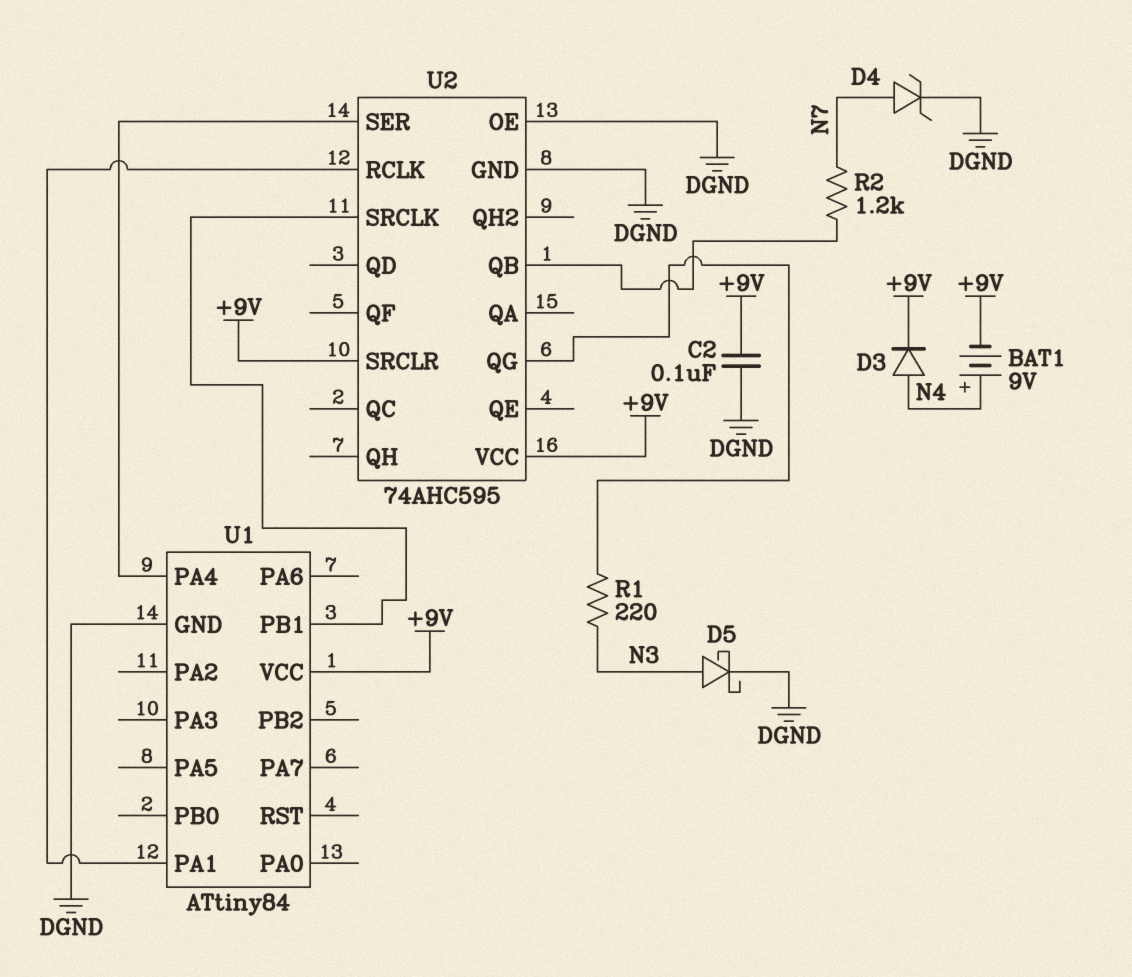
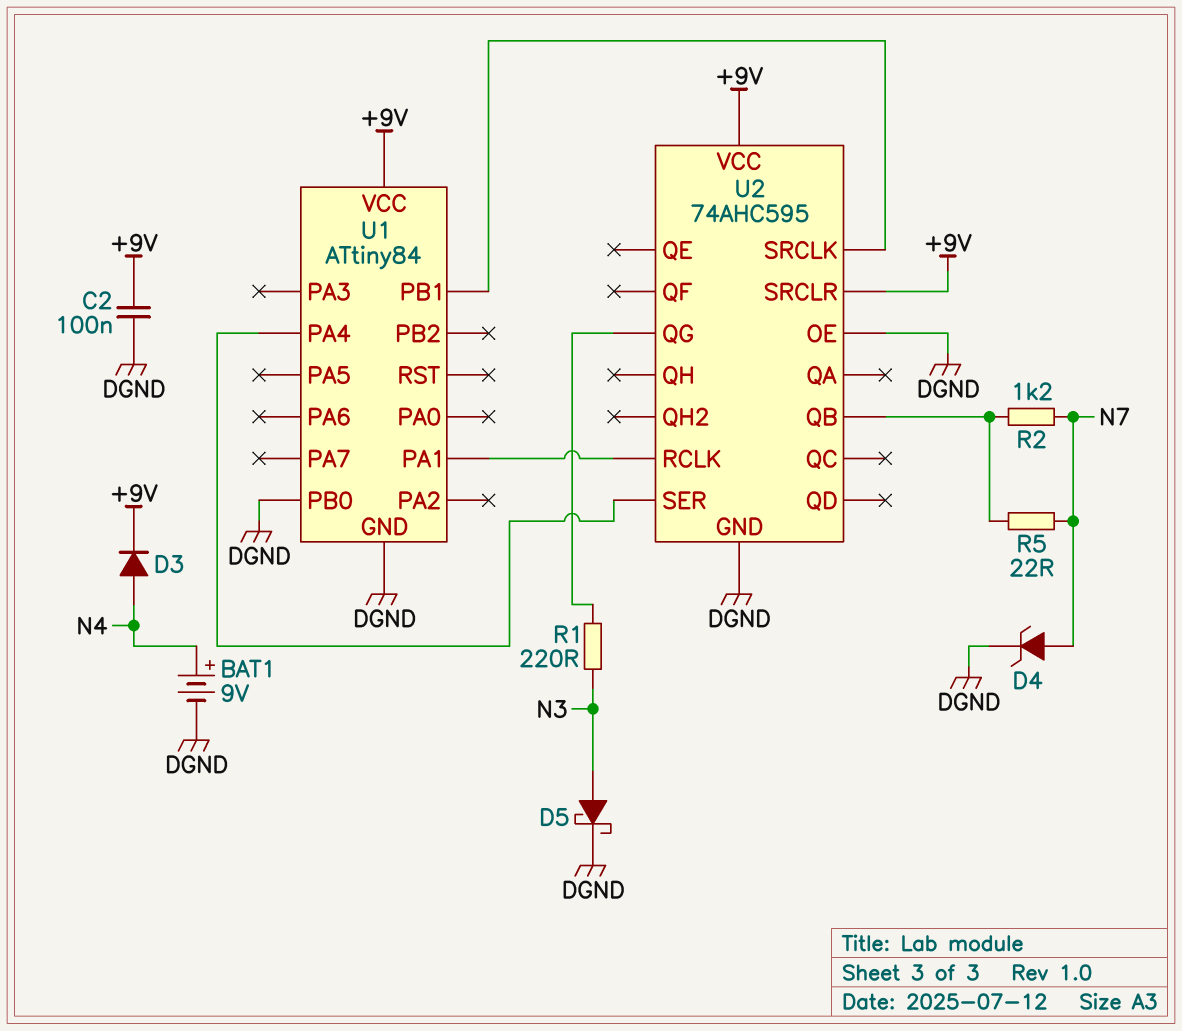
BAT1: 9V (plus N4, minus +9V) -> 9V (plus N4, minus DGND)
R5: none -> 22 (N7, U2/QB)
U1 pin PB0: none -> DGND

